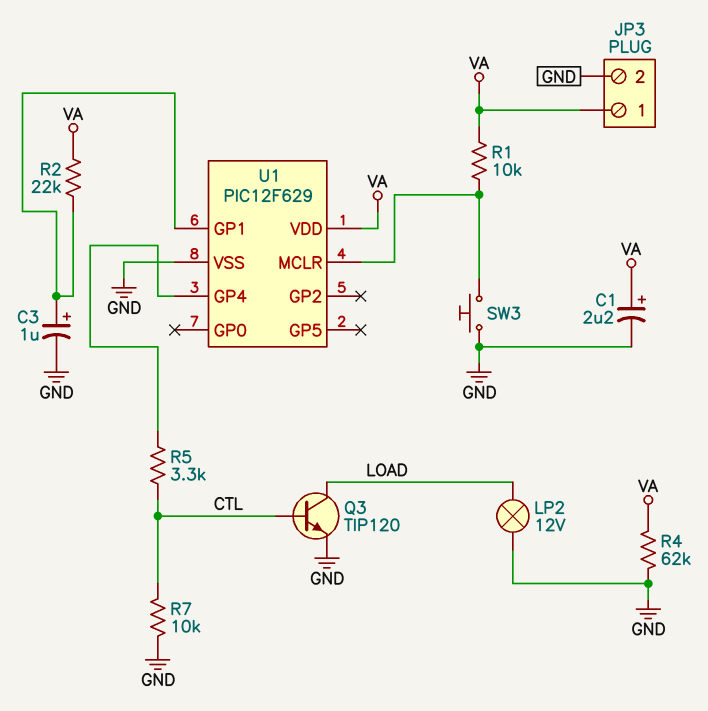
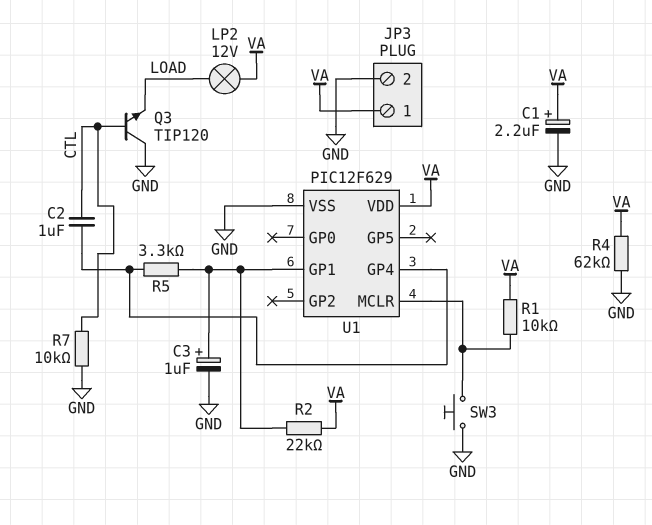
C2: none -> 1uF (CTL, U1/GP4)
LP2: lamp 12V (GND, LOAD) -> lamp 12V (LOAD, VA)
Q3: NPN TIP120 (B CTL, C LOAD, E GND) -> NPN TIP120 (B CTL, C GND, E LOAD)
R5: 3.3k (CTL, U1/GP4) -> 3.3k (U1/GP1, U1/GP4)

